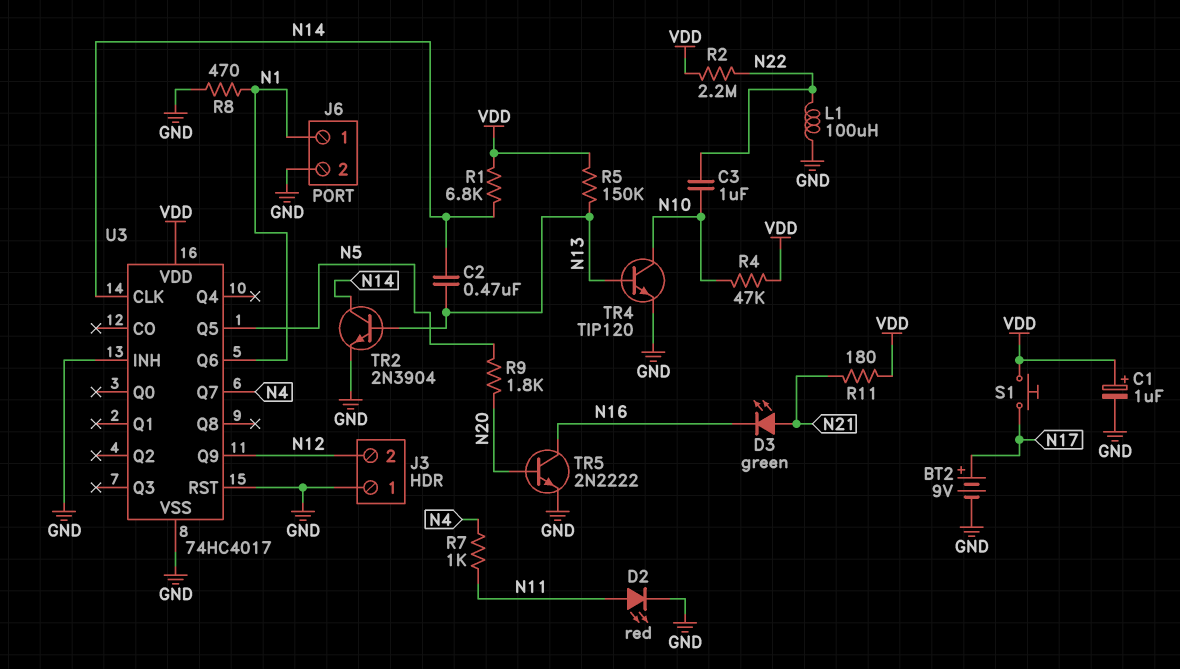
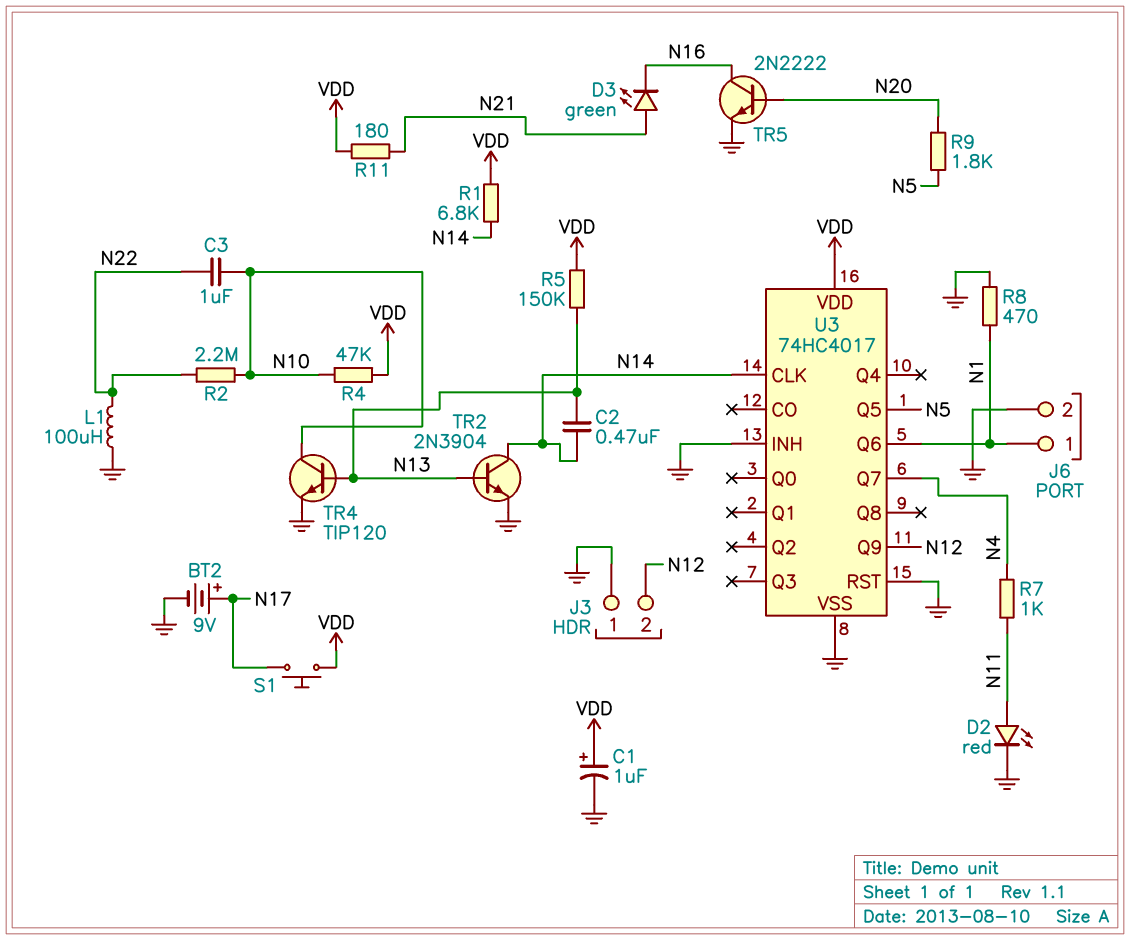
R2: 2.2M (N22, VDD) -> 2.2M (N10, N22)

